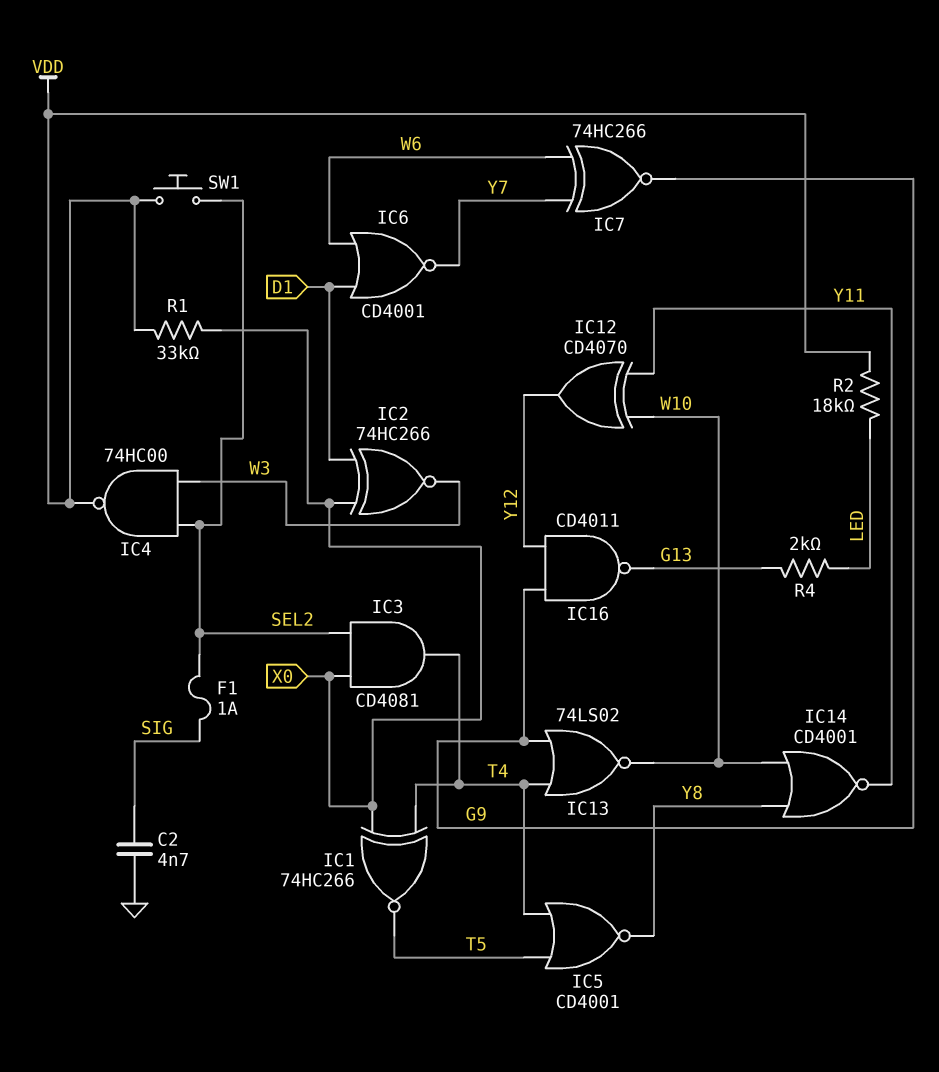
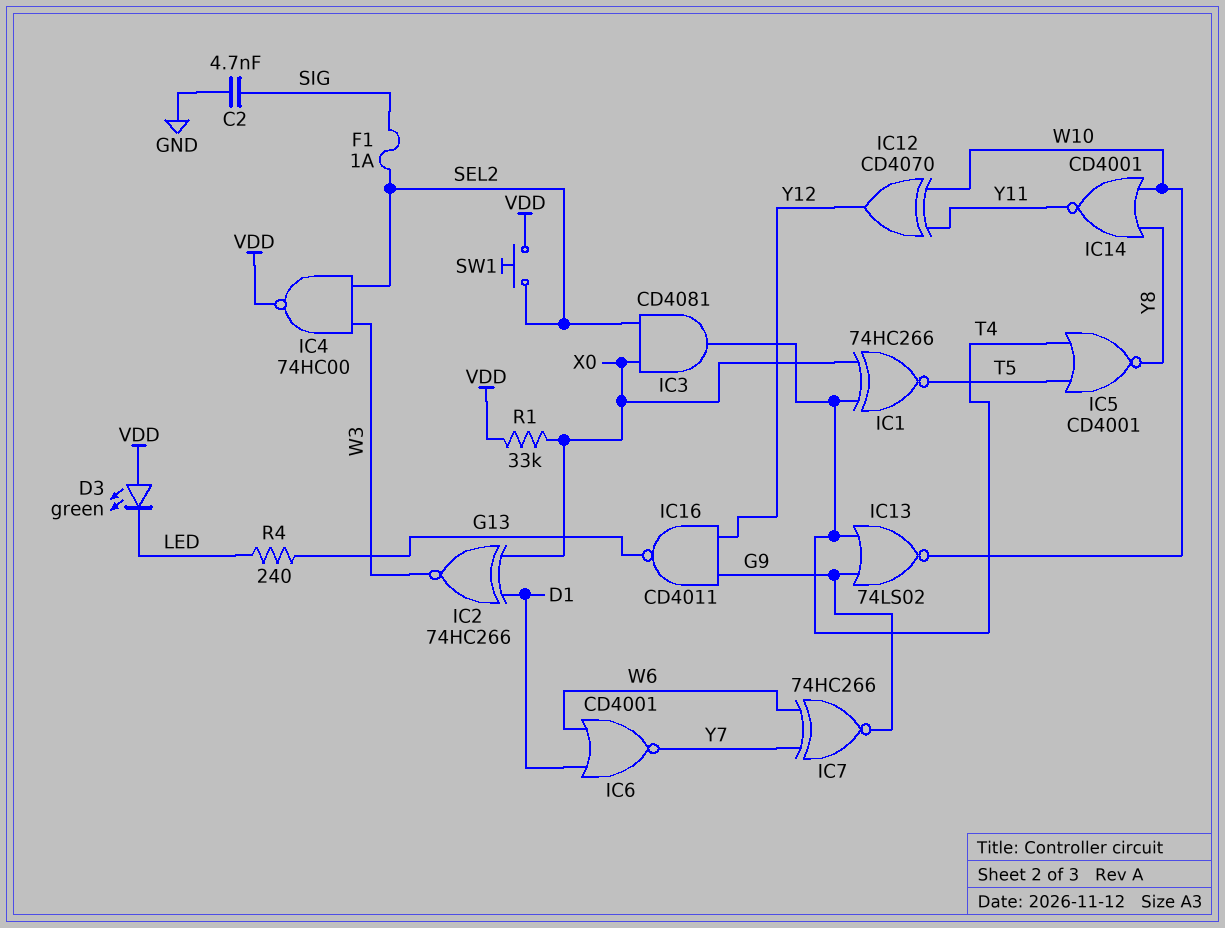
D3: none -> LED green (A VDD, K LED)
R2: 18k (LED, VDD) -> none
R4: 2k (G13, LED) -> 240 (G13, LED)

